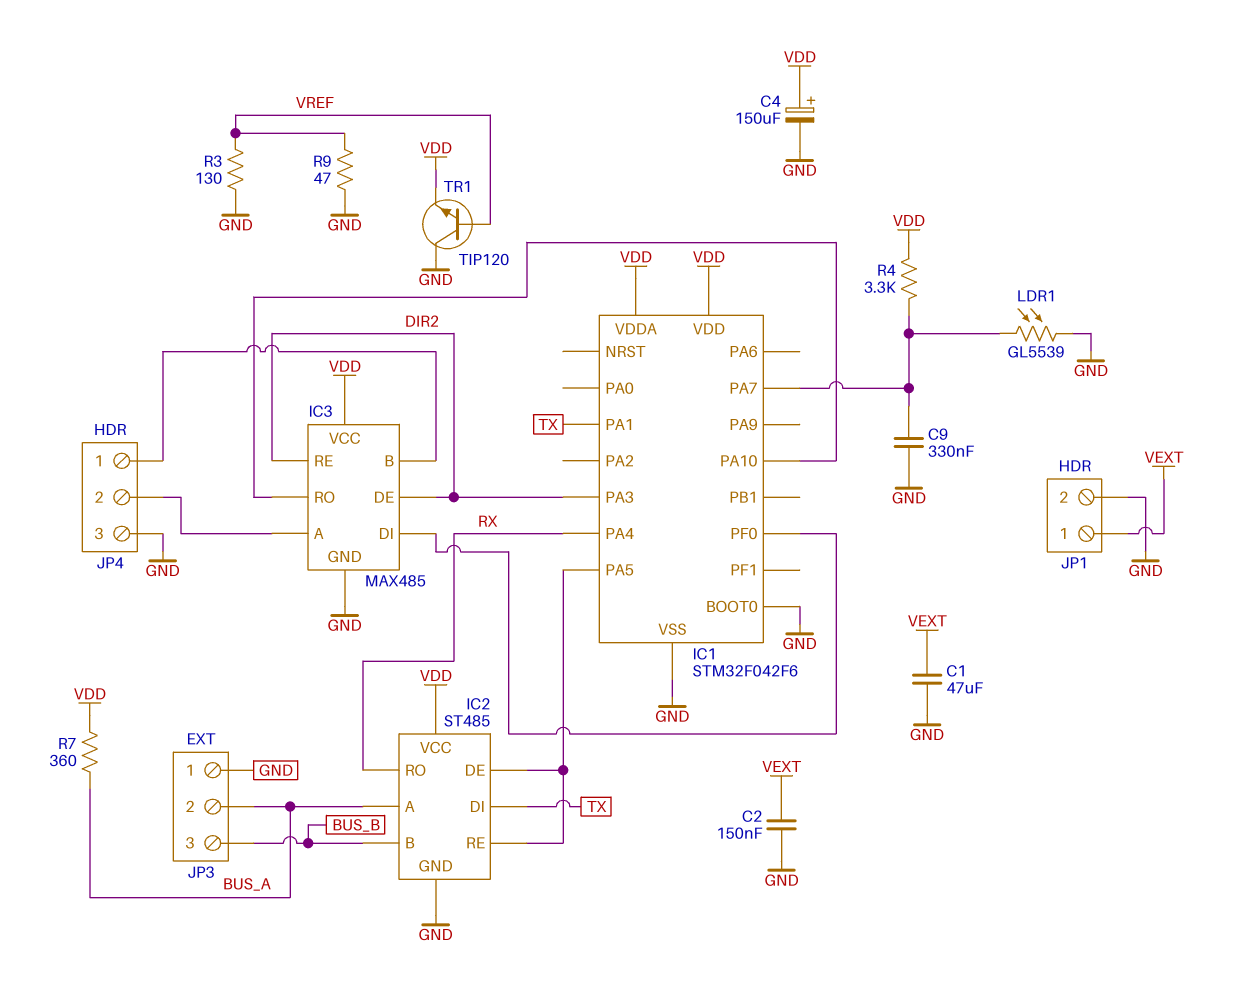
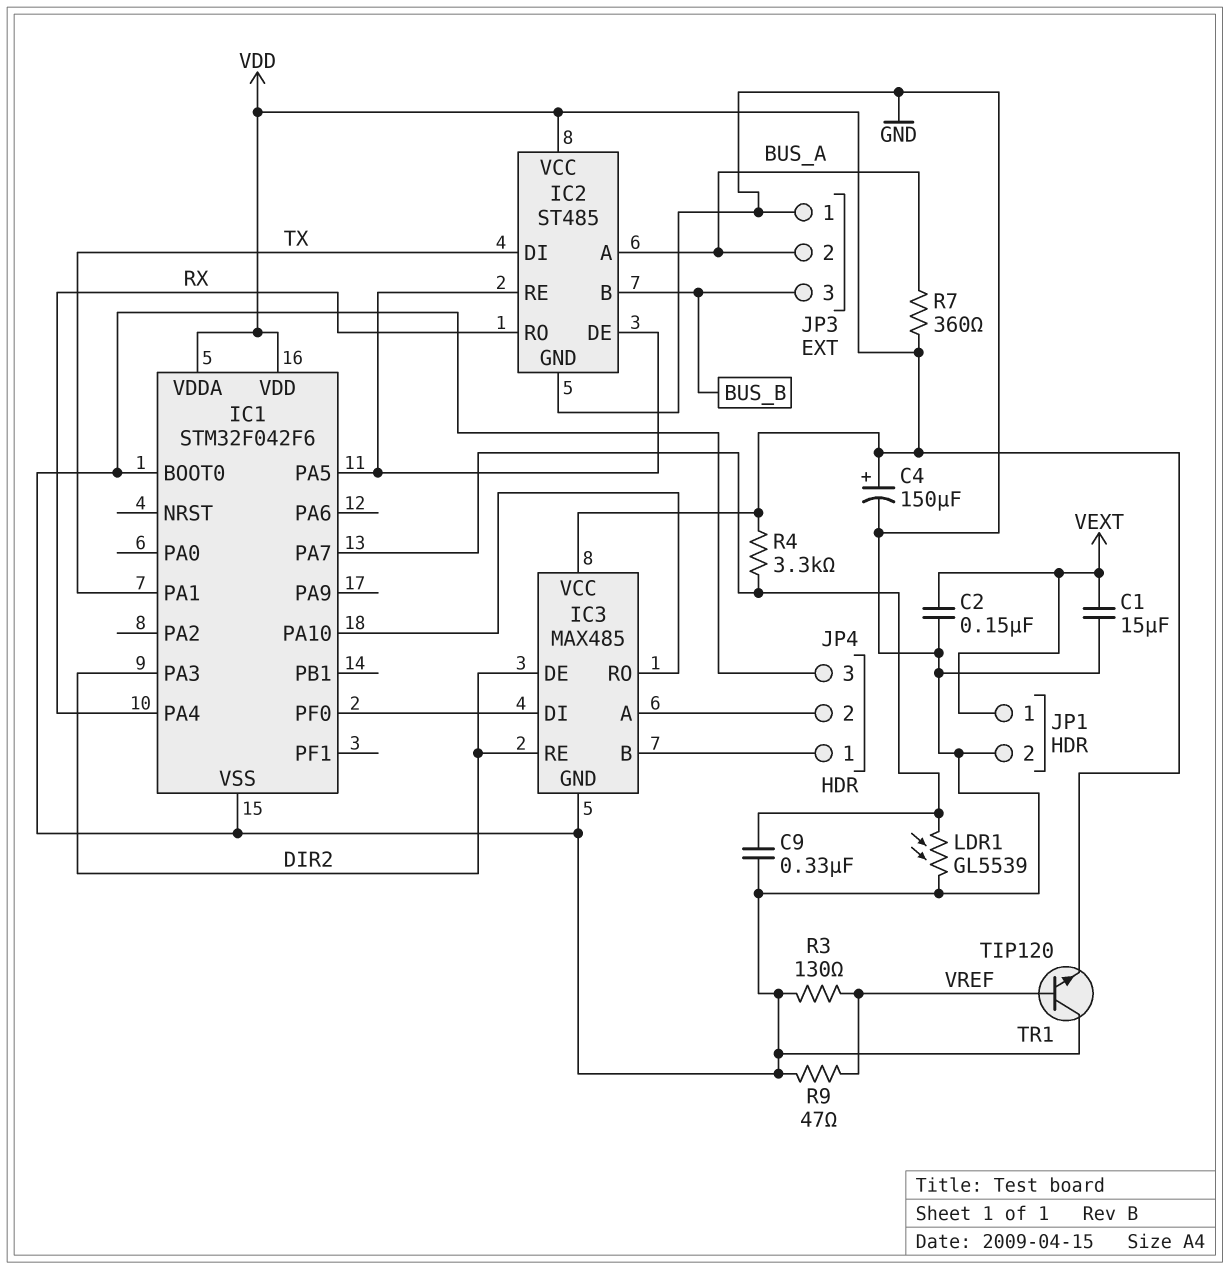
C1: 47uF (GND, VEXT) -> 15uF (GND, VEXT)

